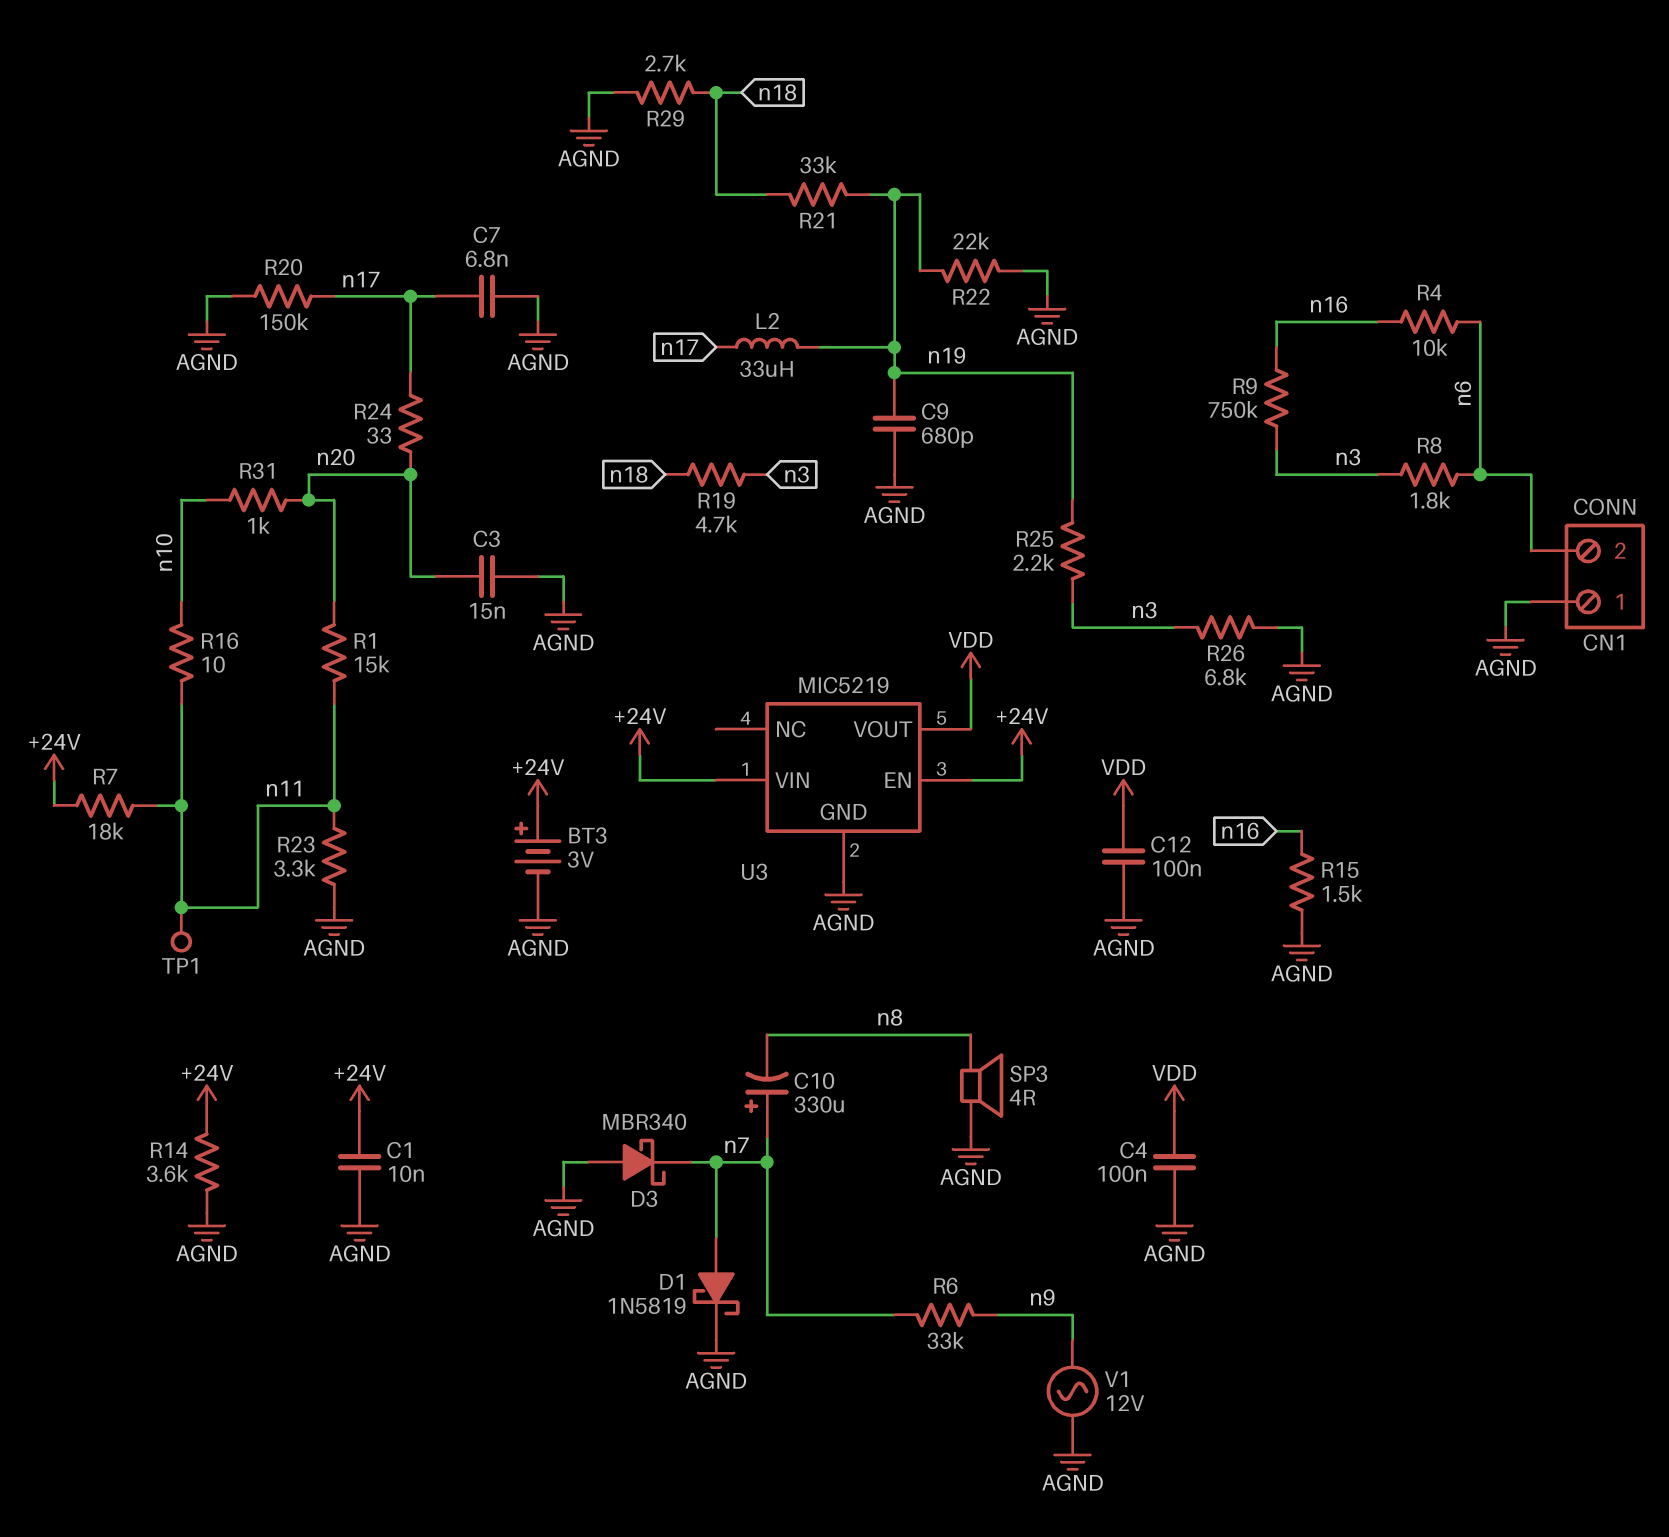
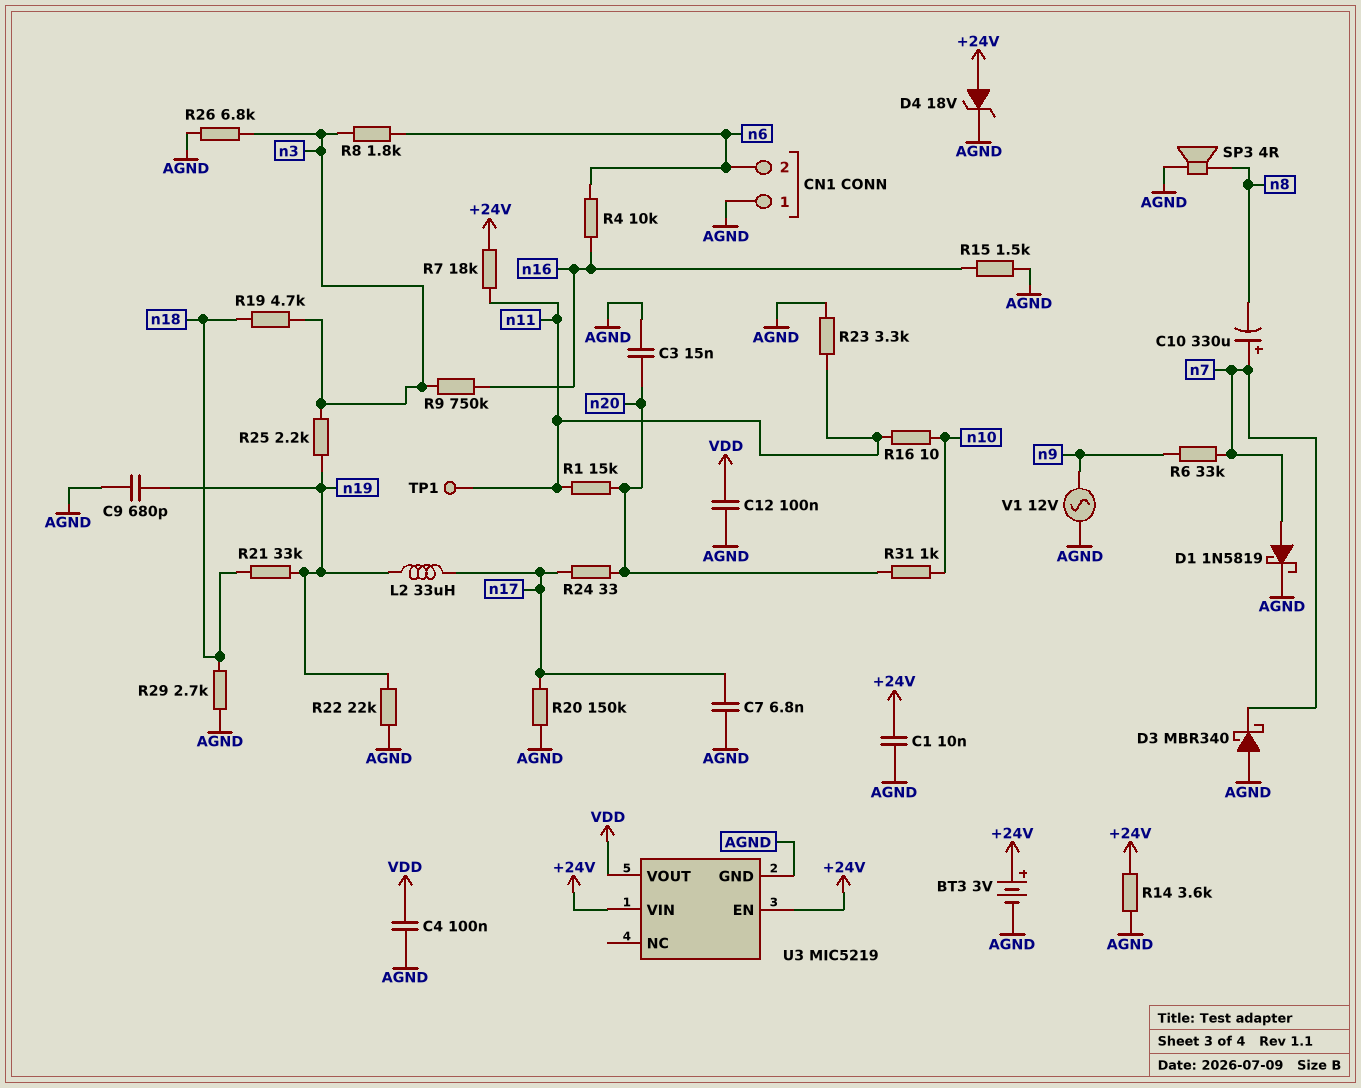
D4: none -> zener 18V (A +24V, K AGND)

